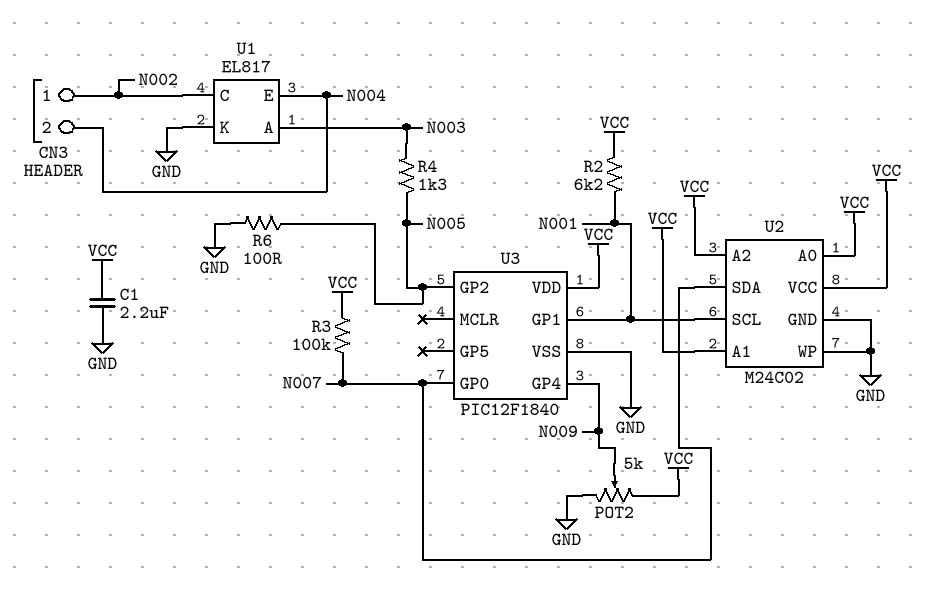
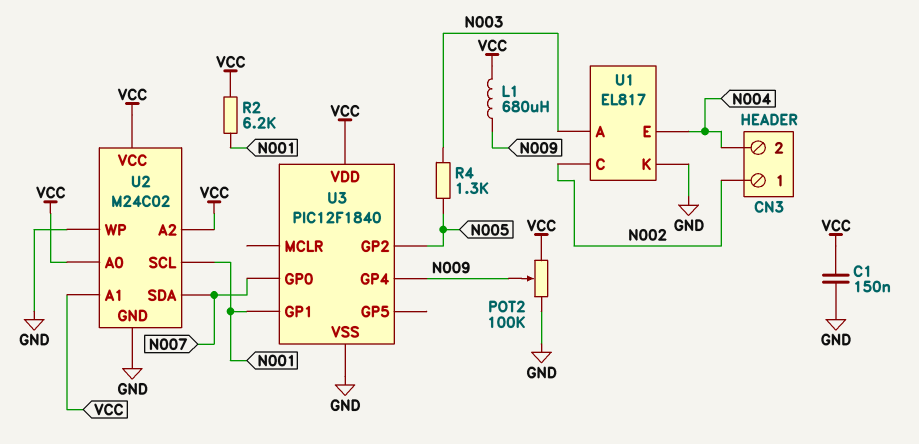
C1: 2.2uF (GND, VCC) -> 150nF (GND, VCC)
L1: none -> 680uH (N009, VCC)
POT2: 5k (GND, VCC, wiper N009) -> 100k (GND, VCC, wiper N009)
R3: 100k (N007, VCC) -> none
R6: 100 (GND, N005) -> none

